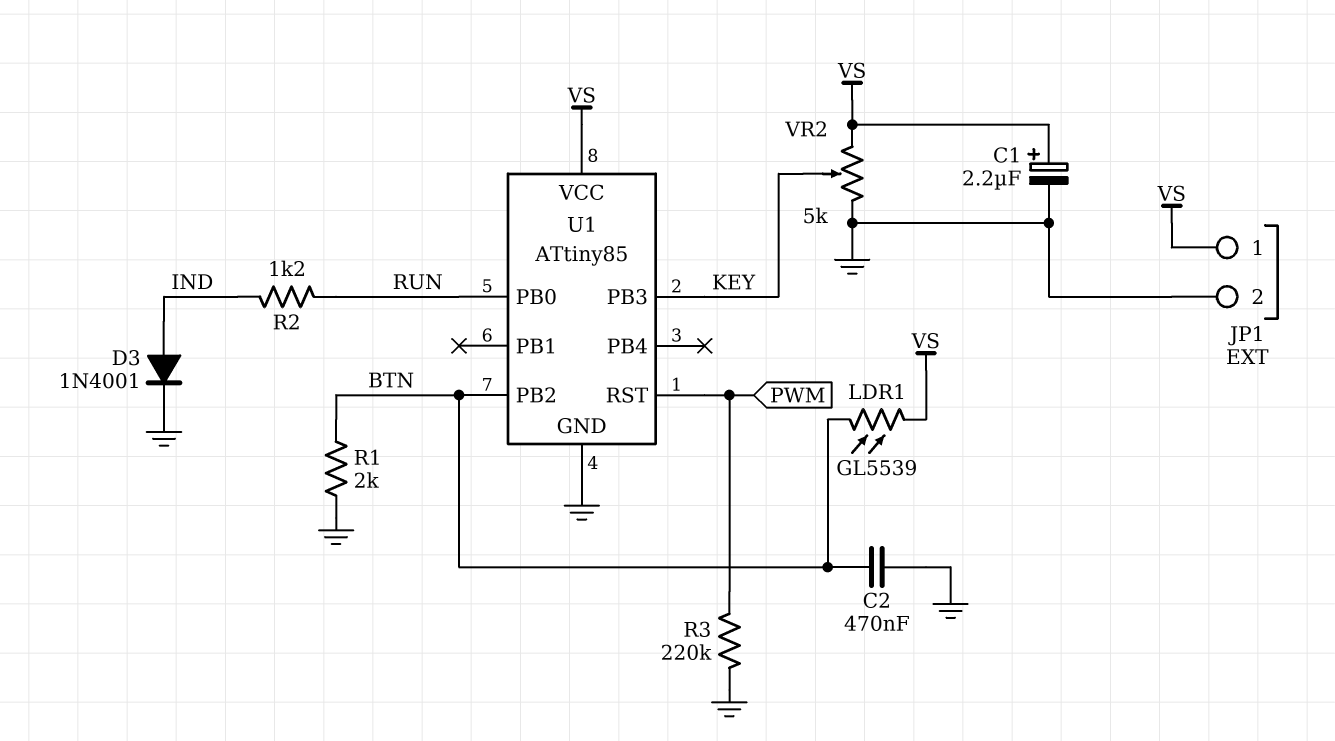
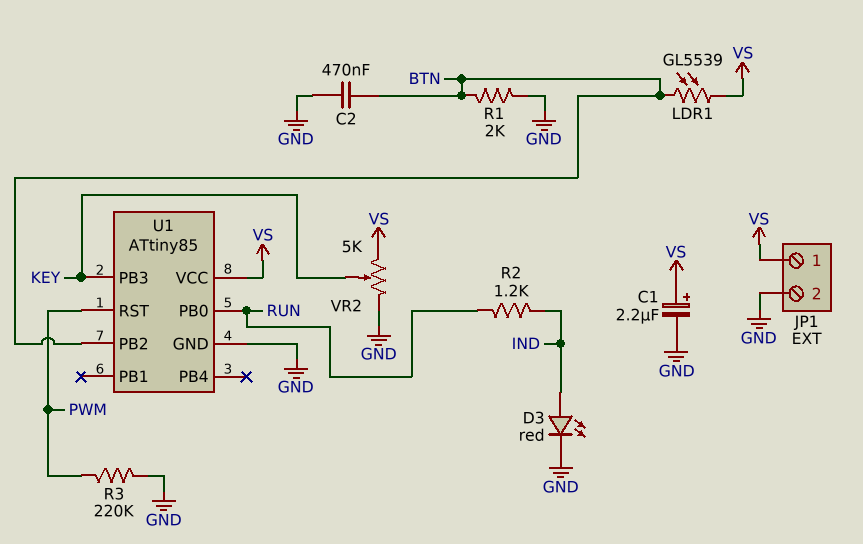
D3: diode 1N4001 (A IND, K GND) -> LED red (A IND, K GND)

